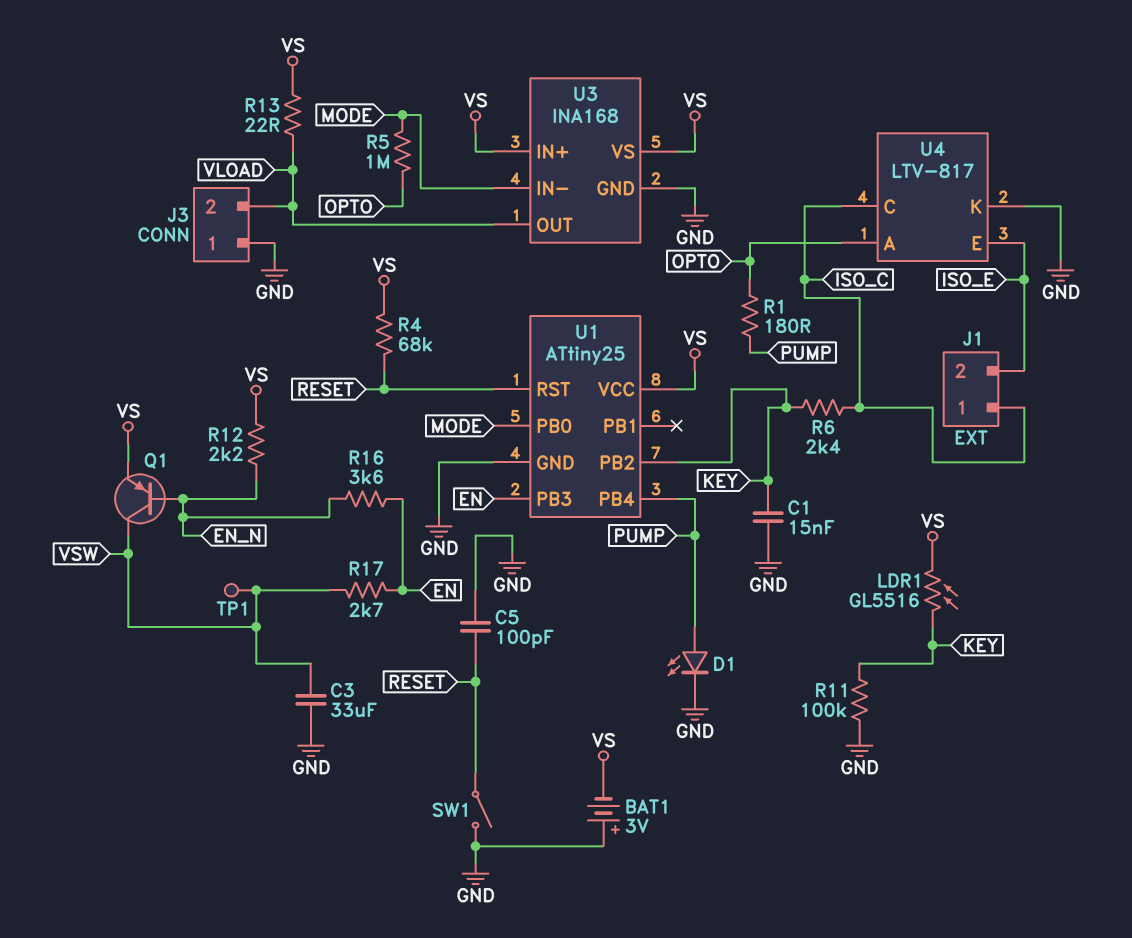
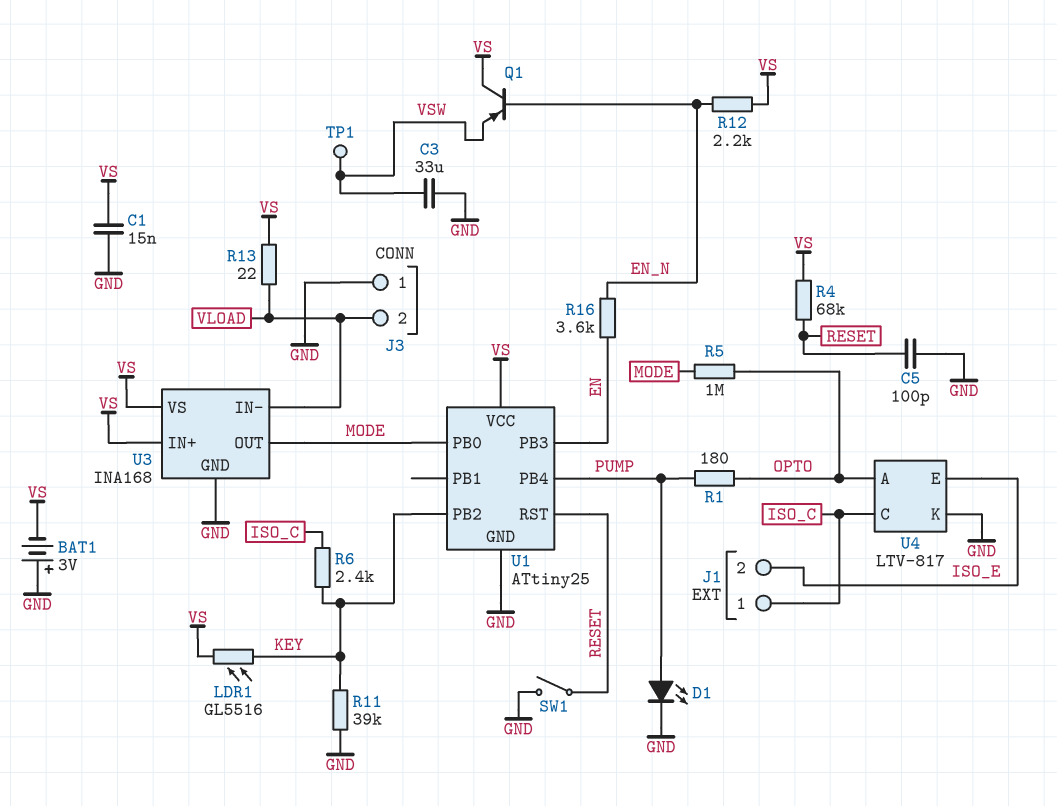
C1: 15nF (GND, KEY) -> 15nF (GND, VS)
Q1: PNP (B EN_N, C VSW, E VS) -> PNP (B EN_N, C VS, E VSW)
R11: 100k (GND, KEY) -> 39k (GND, KEY)
R17: 2.7k (EN, VSW) -> none
U3 pin IN-: MODE -> VLOAD
U3 pin OUT: VLOAD -> MODE

